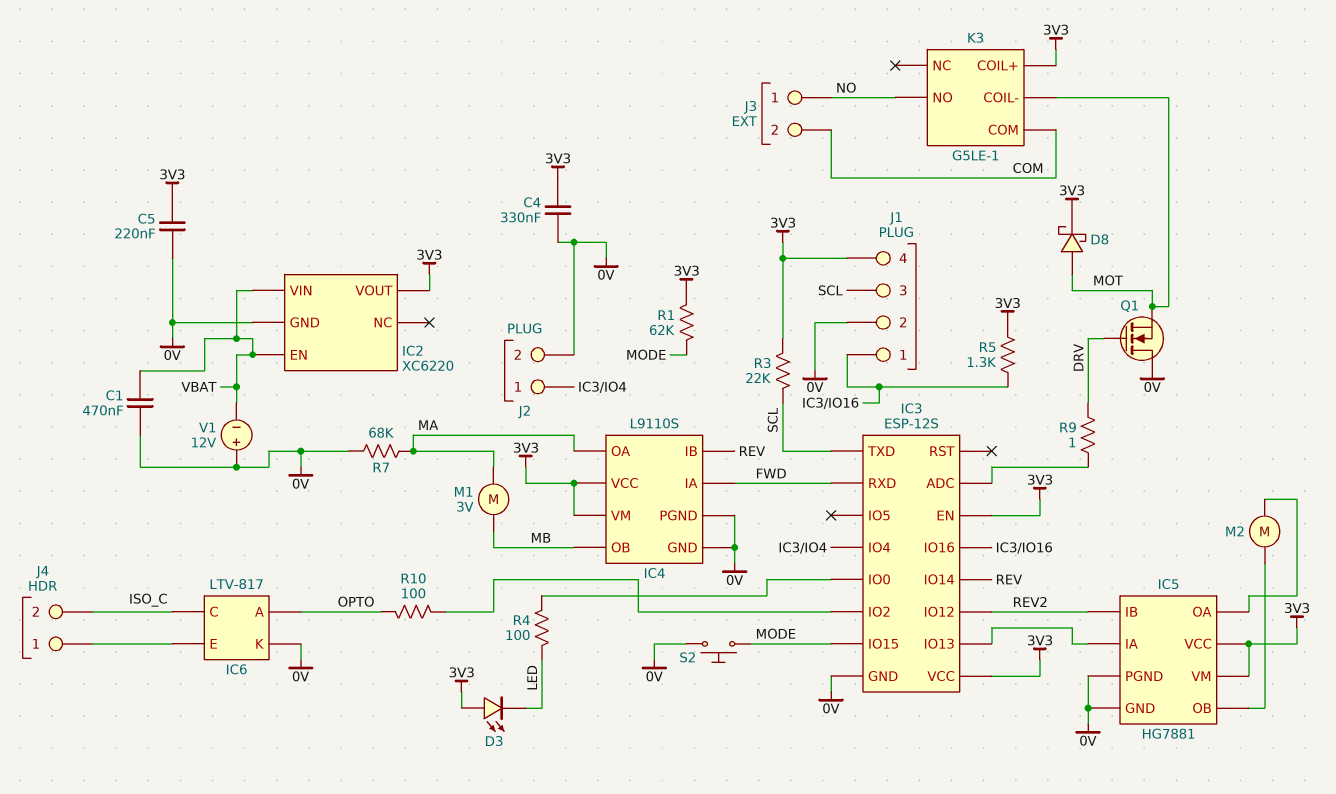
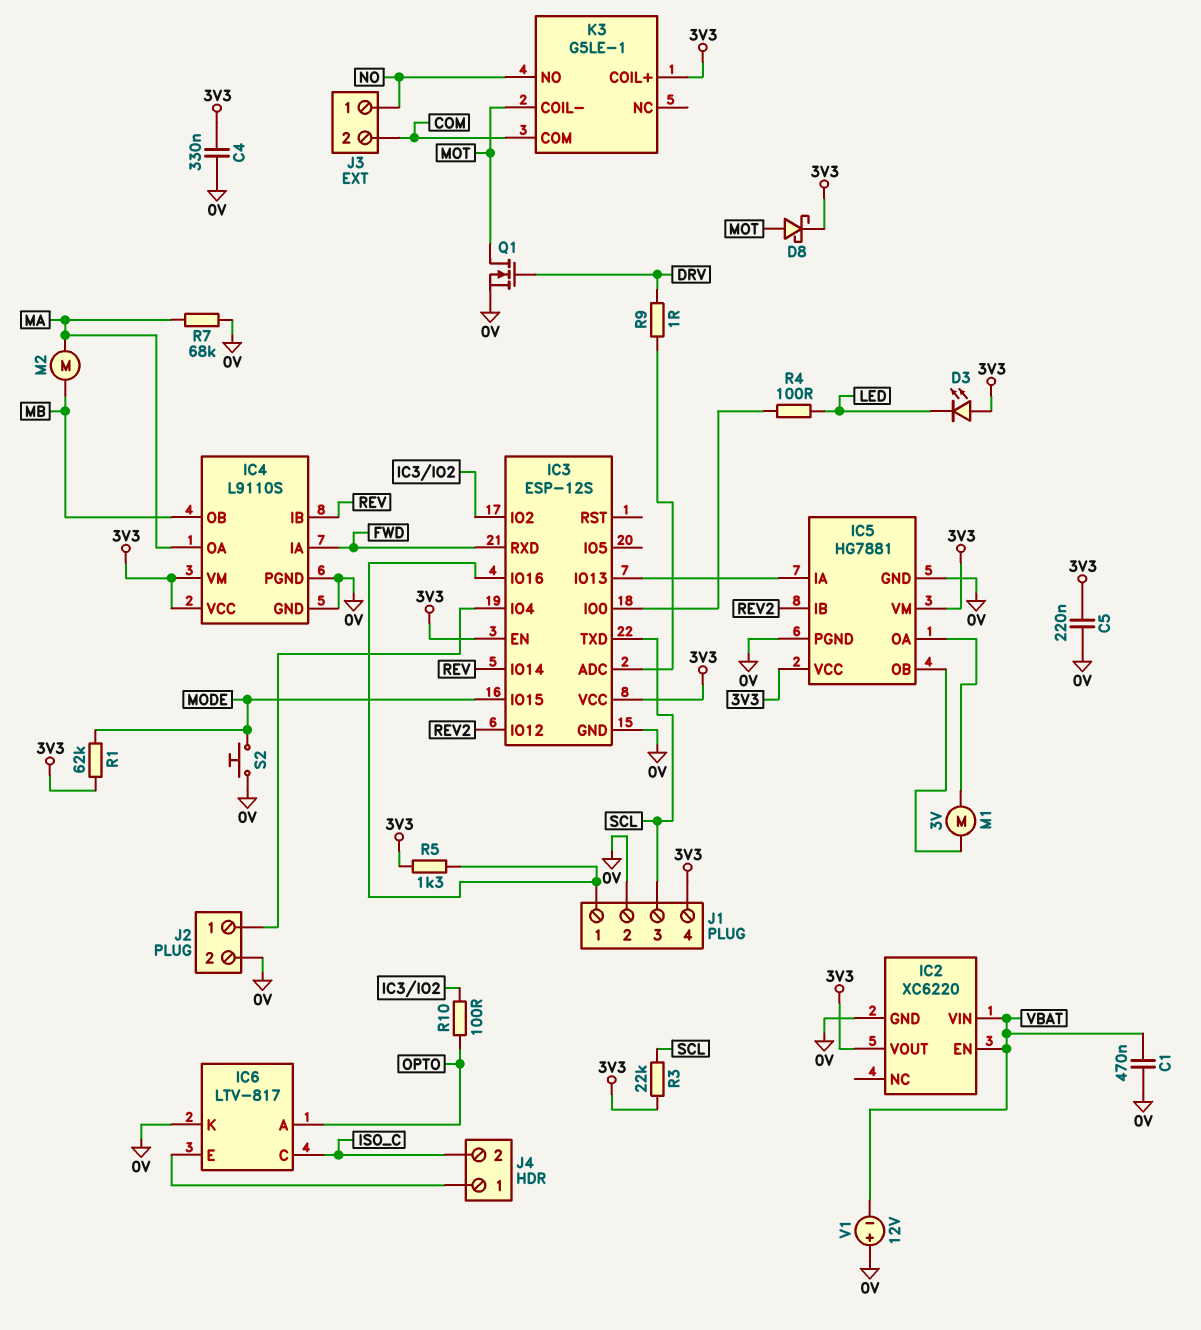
M1: motor 3V (MA, MB) -> motor 3V (IC5/OA, IC5/OB)
M2: motor (IC5/OA, IC5/OB) -> motor (MA, MB)
Q1: NMOS (G DRV, D 0V, S MOT) -> NMOS (G DRV, D MOT, S 0V)

